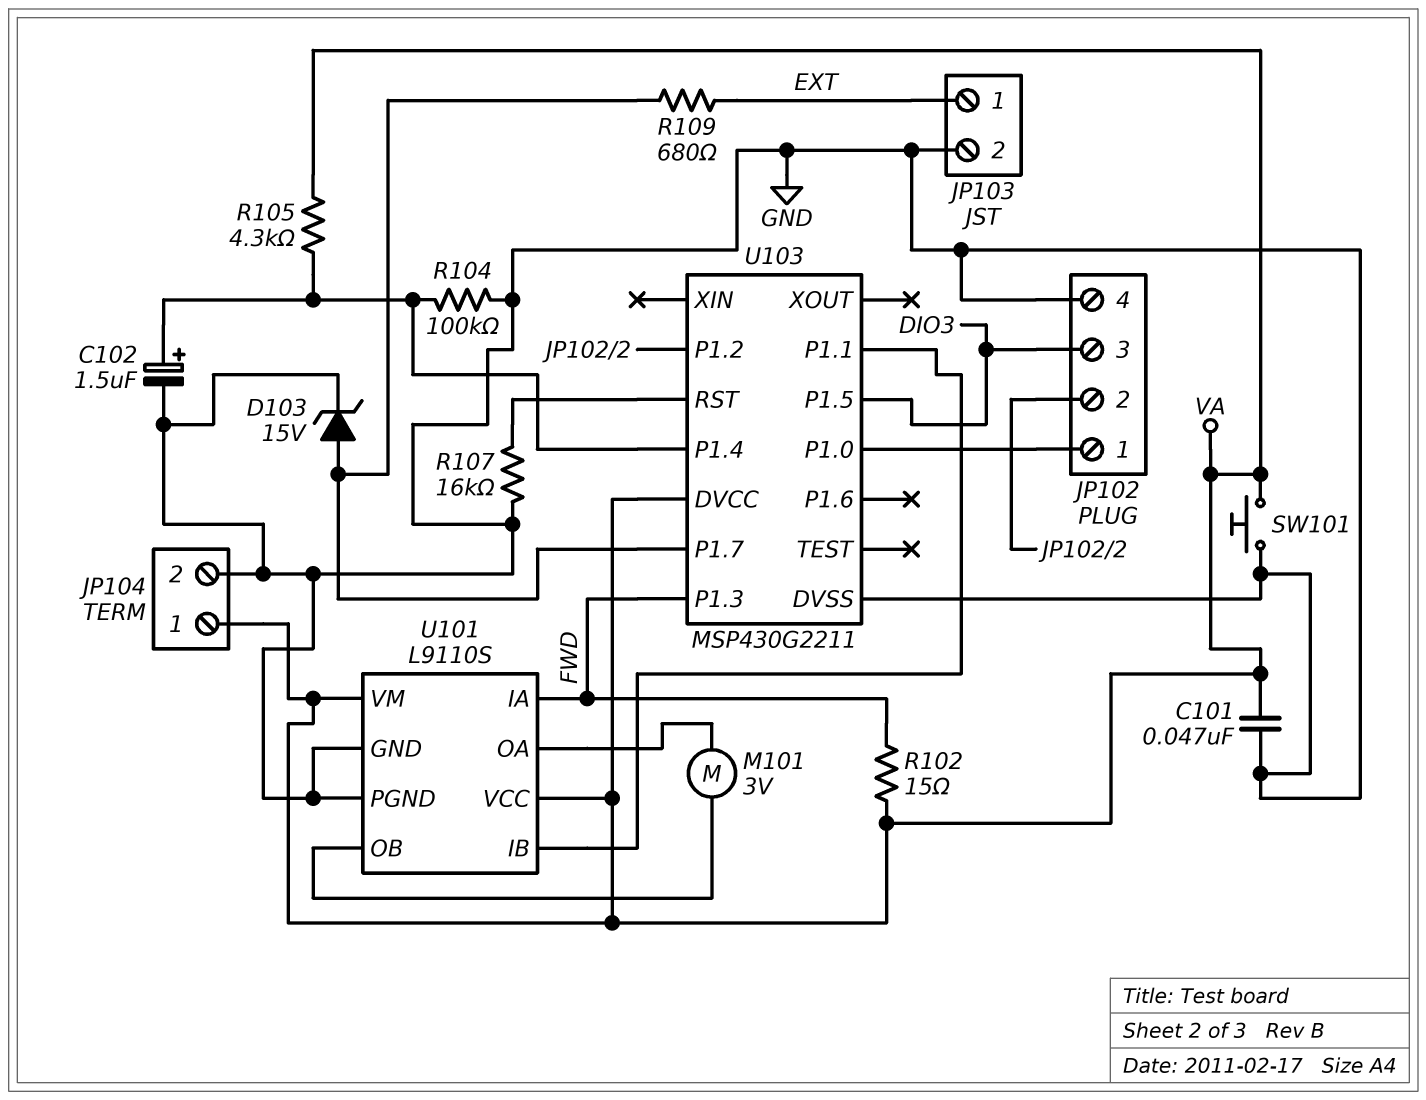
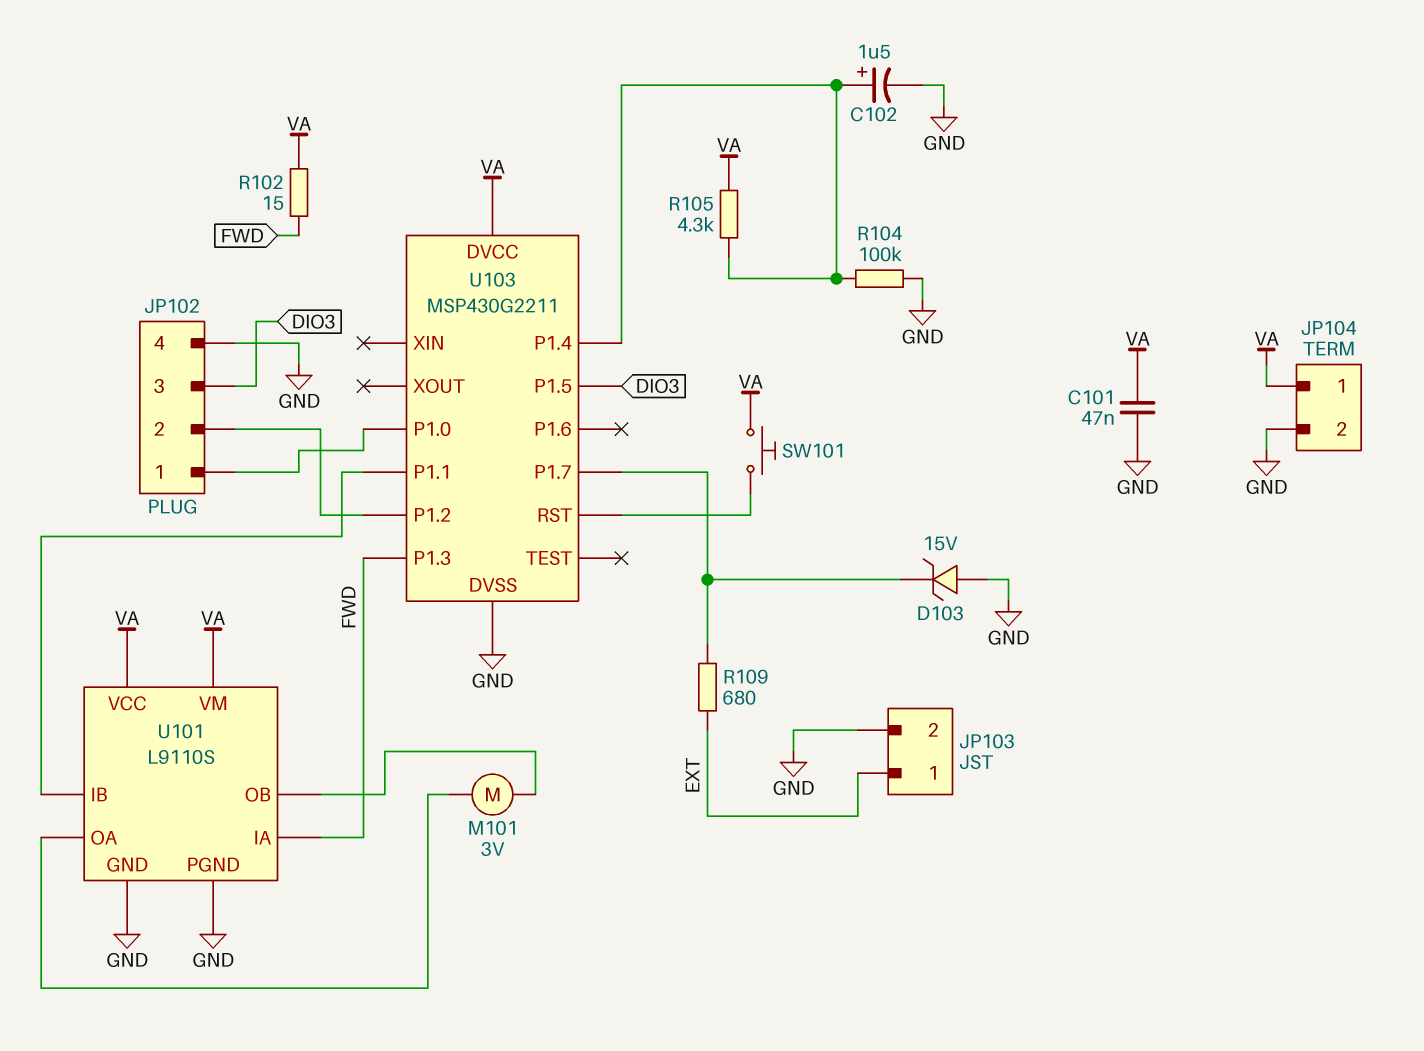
D103: zener 15V (A U103/P1.7, K GND) -> zener 15V (A GND, K U103/P1.7)
R107: 16k (GND, U103/RST) -> none
SW101: button (GND, VA) -> button (U103/RST, VA)

